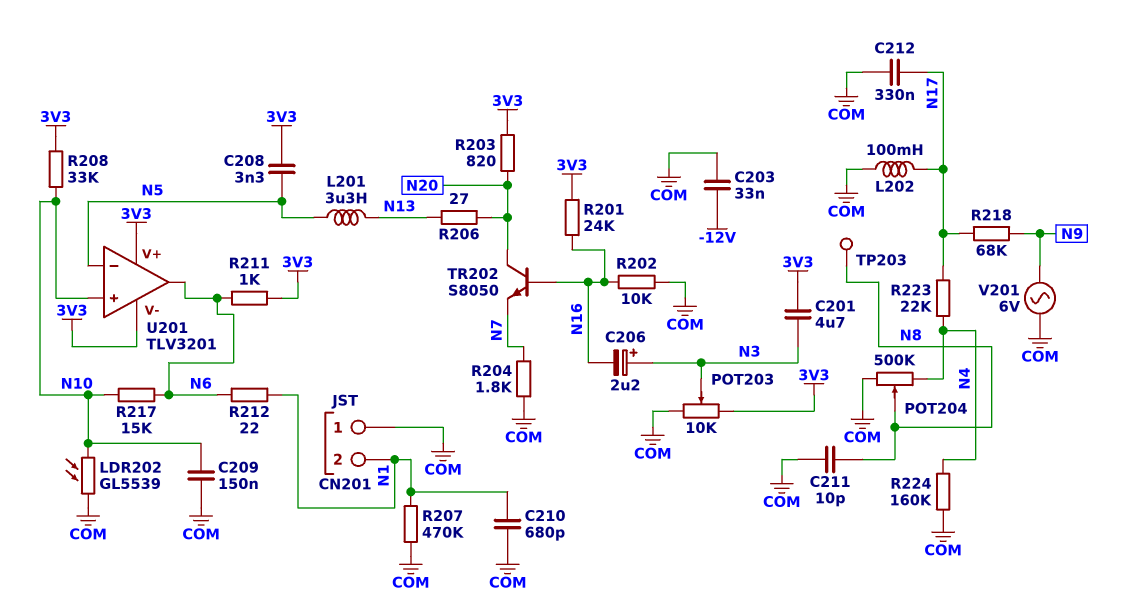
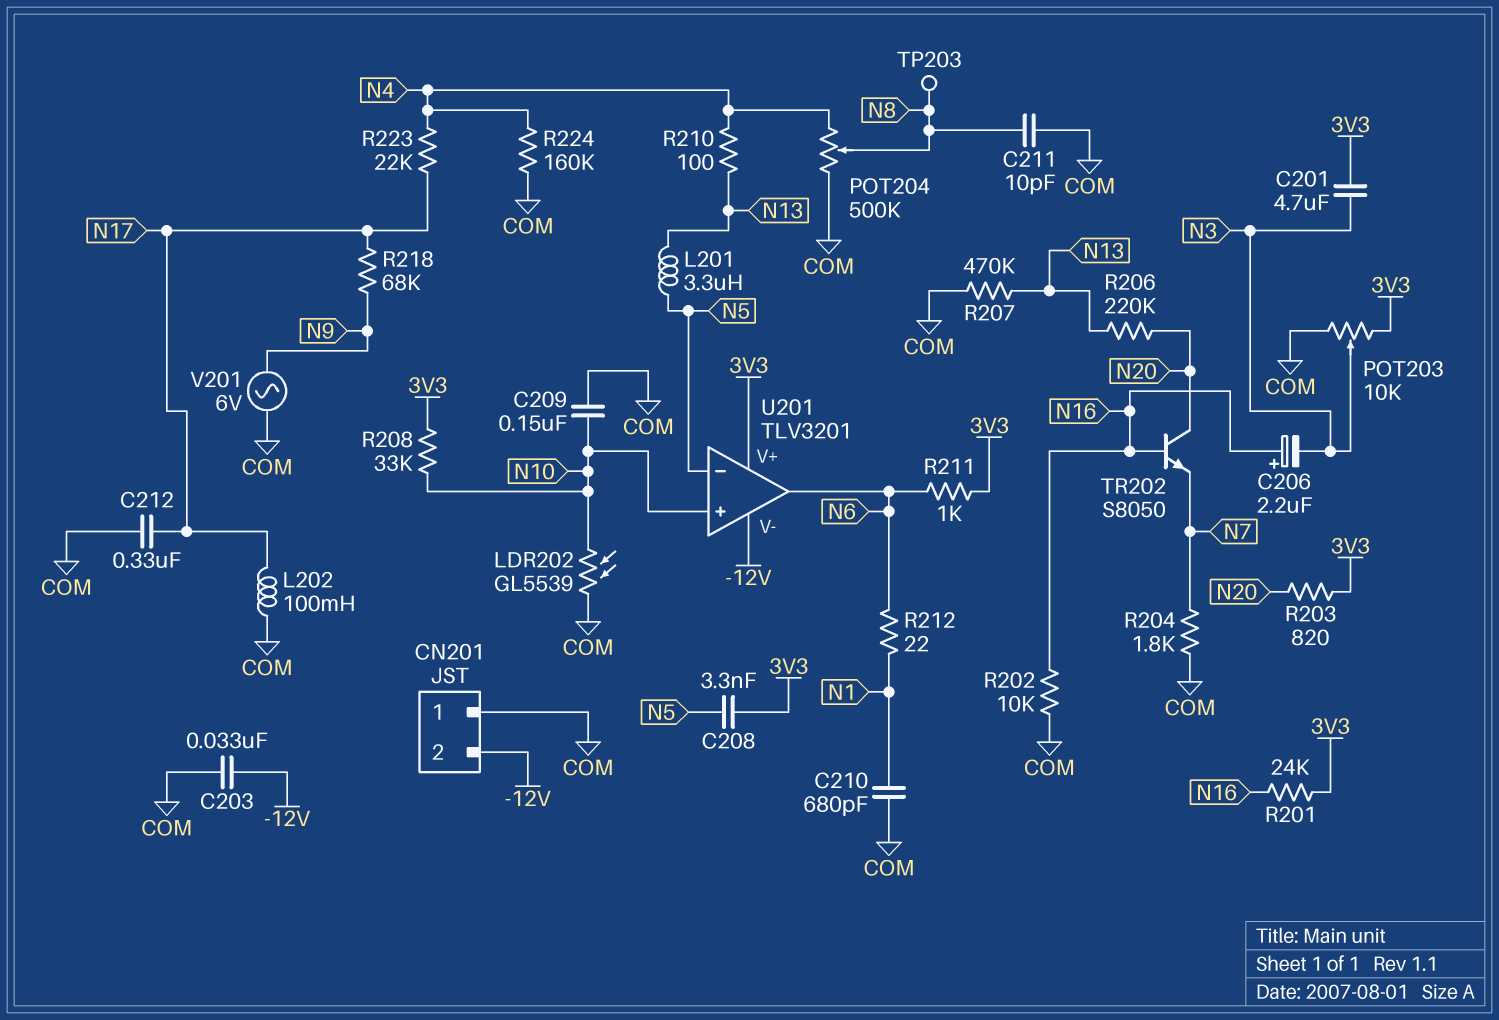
C206: 2.2uF (plus N3, minus N16) -> 2.2uF (plus N16, minus N3)
CN201 pin 2: N1 -> -12V
R206: 27 (N13, N20) -> 220k (N13, N20)
R207: 470k (COM, N1) -> 470k (COM, N13)
R210: none -> 100 (N4, N13)
R217: 15k (N6, N10) -> none
U201 pin V-: 3V3 -> -12V

